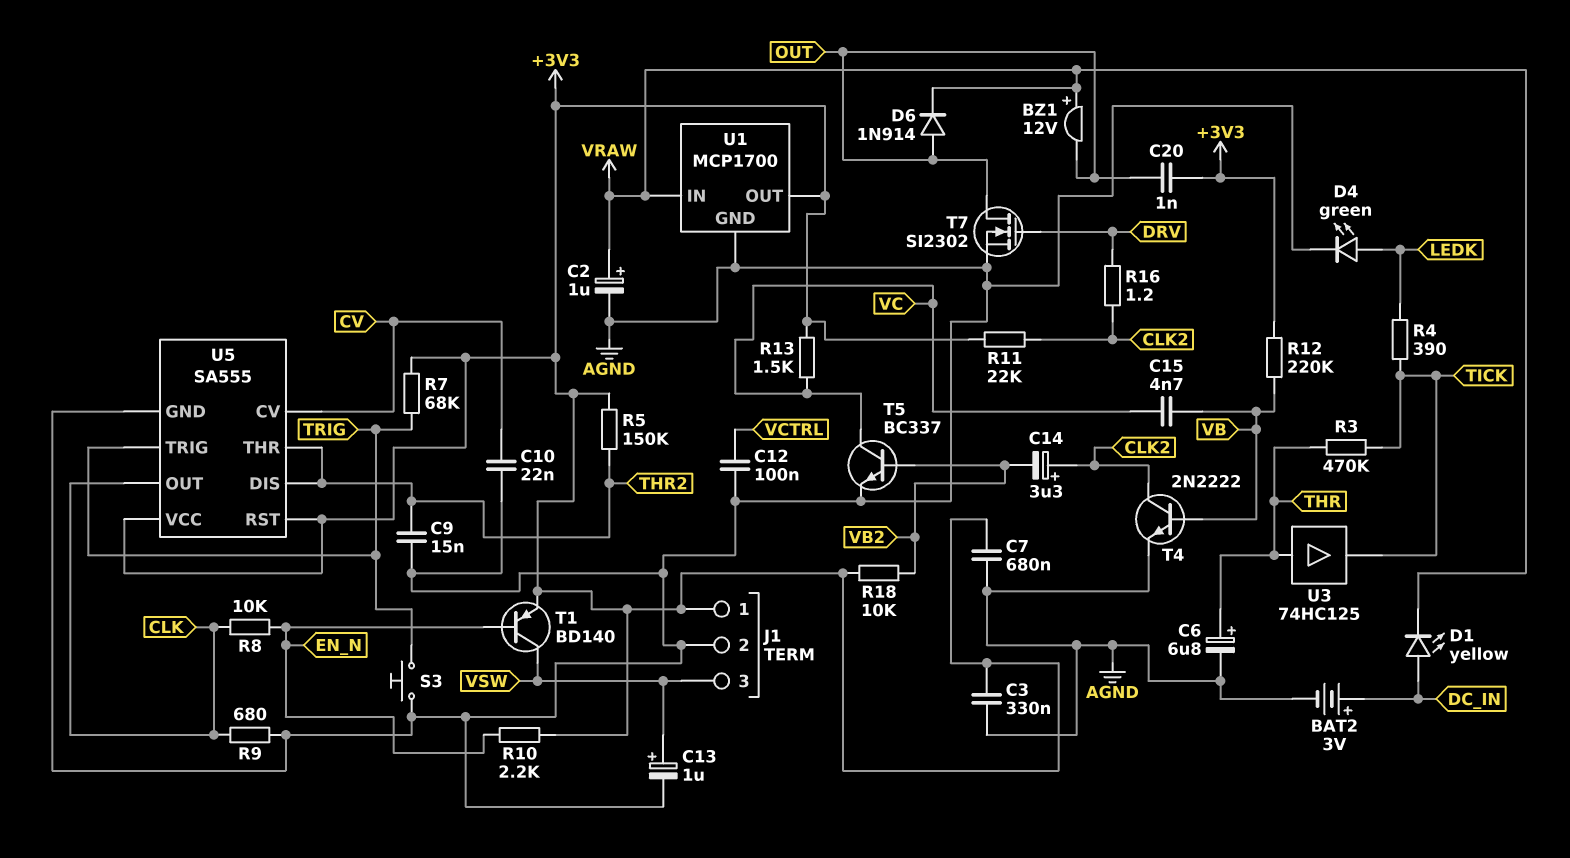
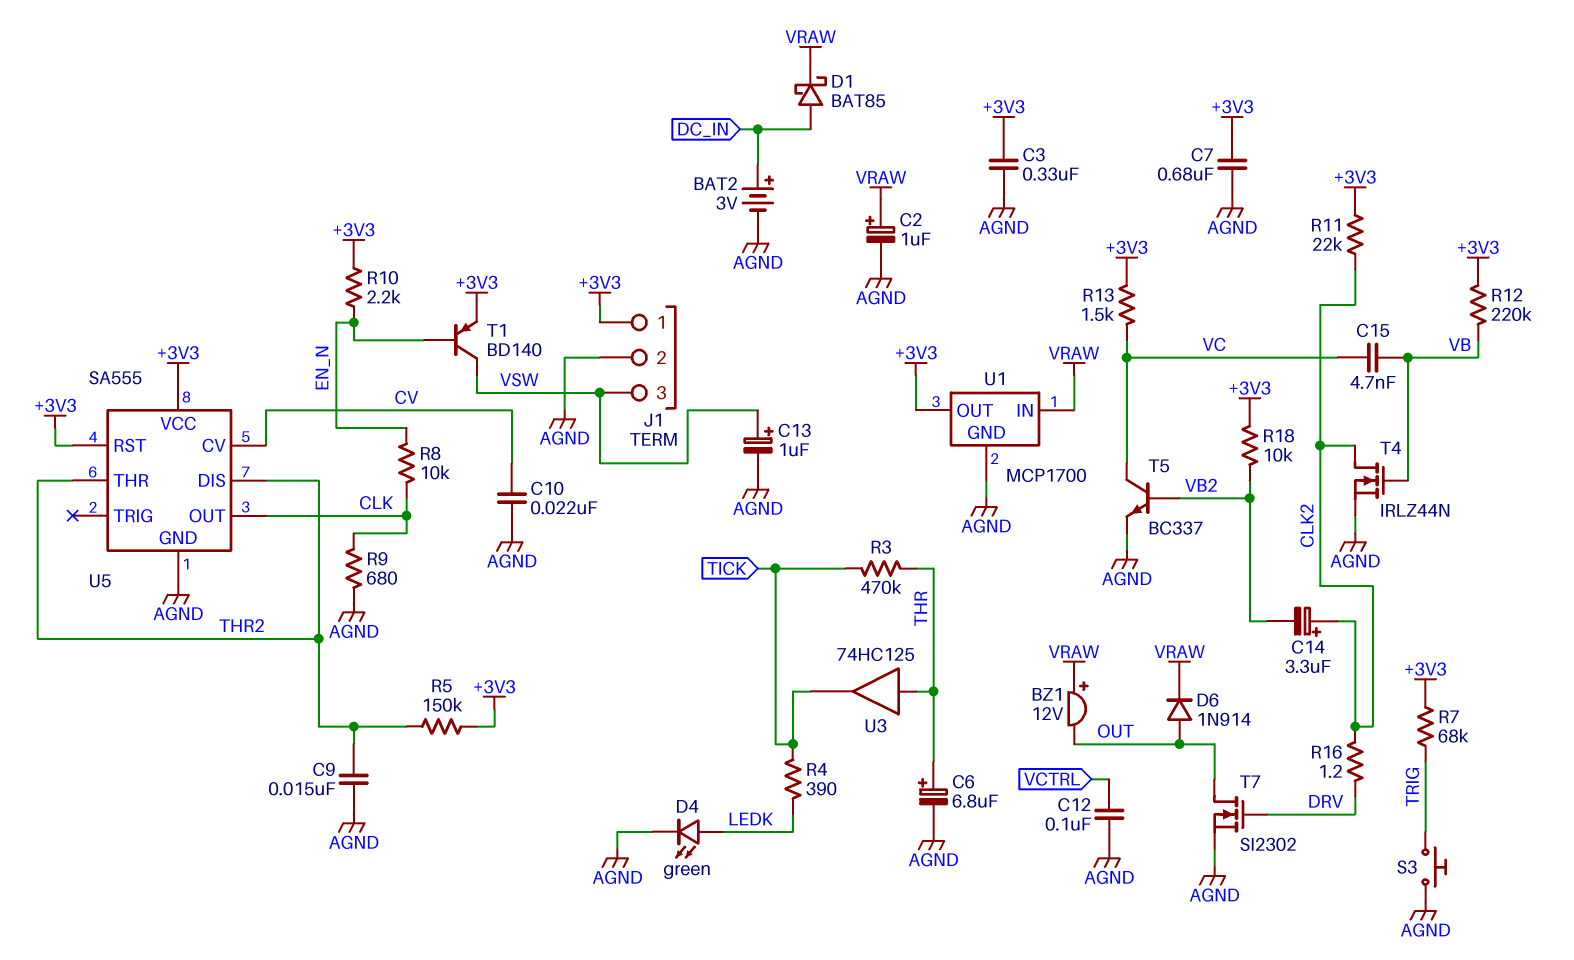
C20: 1nF (+3V3, OUT) -> none
D1: LED yellow (A DC_IN, K VRAW) -> schottky BAT85 (A DC_IN, K VRAW)
T4: NPN 2N2222 (B VB, C CLK2, E AGND) -> NMOS IRLZ44N (G VB, D CLK2, S AGND)
U5 pin TRIG: TRIG -> none

